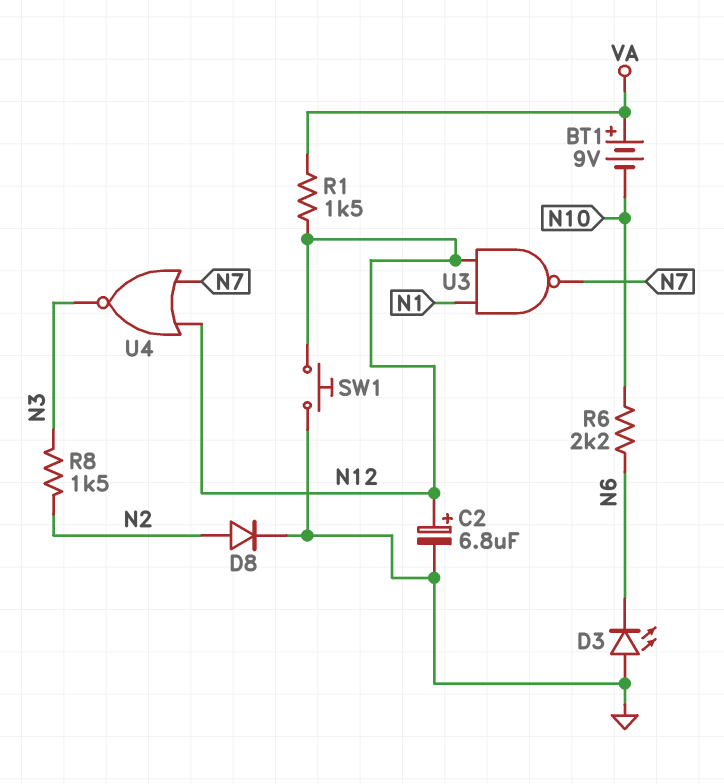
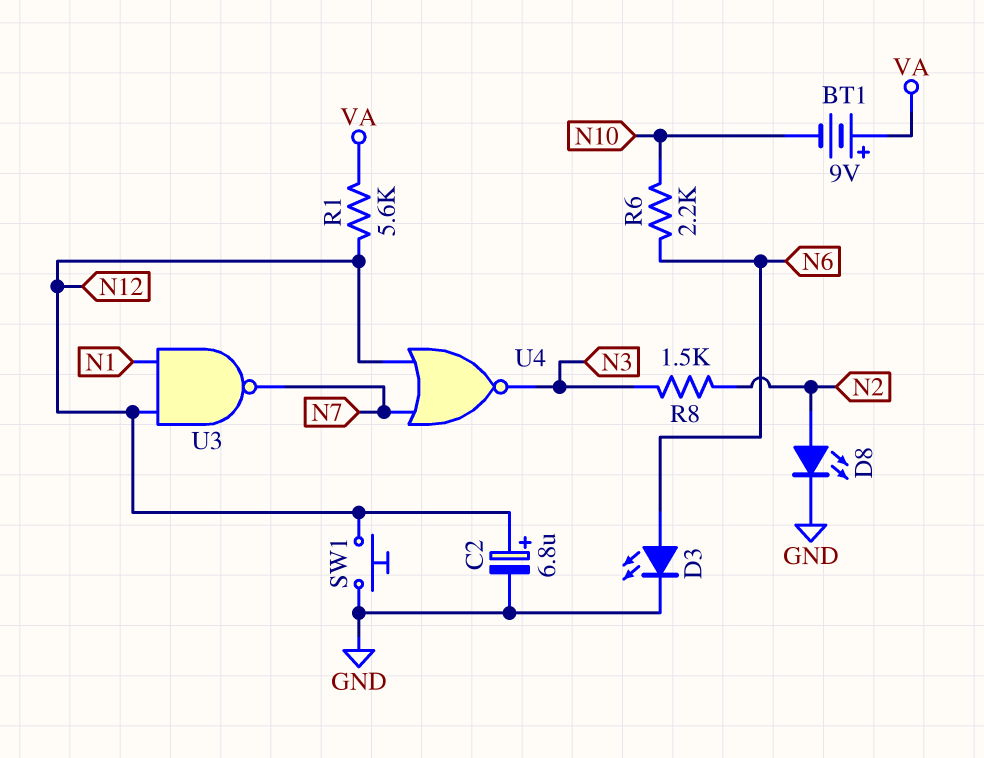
D3: LED (A GND, K N6) -> LED (A N6, K GND)
D8: diode (A N2, K GND) -> LED (A N2, K GND)
R1: 1.5k (N12, VA) -> 5.6k (N12, VA)

